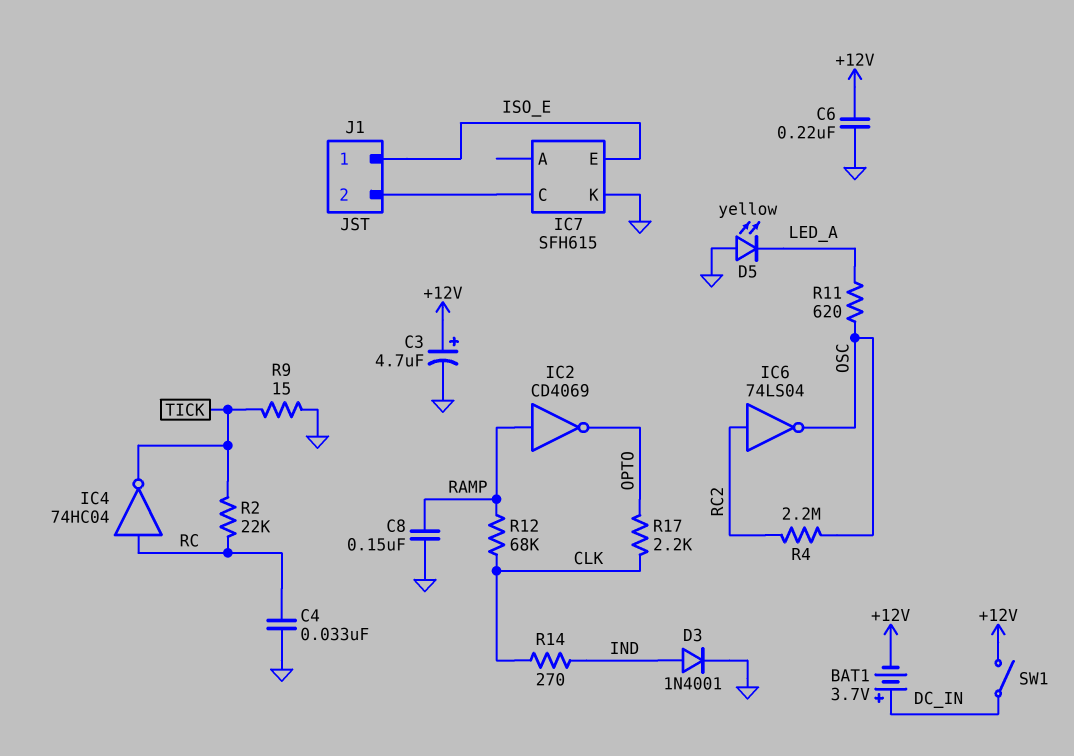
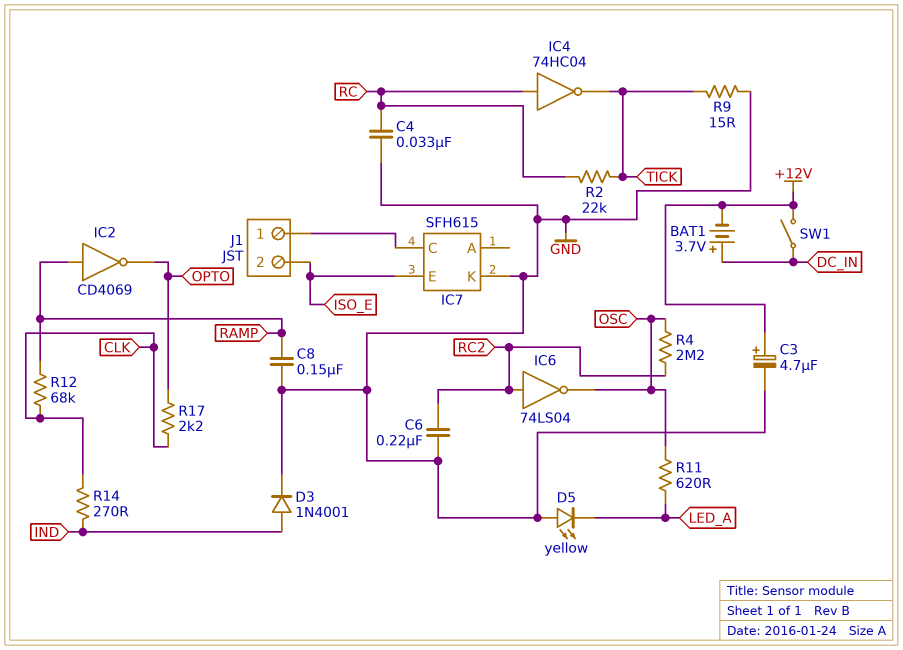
C6: 220nF (+12V, GND) -> 220nF (GND, RC2)
J1 pin 1: ISO_E -> IC7/C
J1 pin 2: IC7/C -> ISO_E

